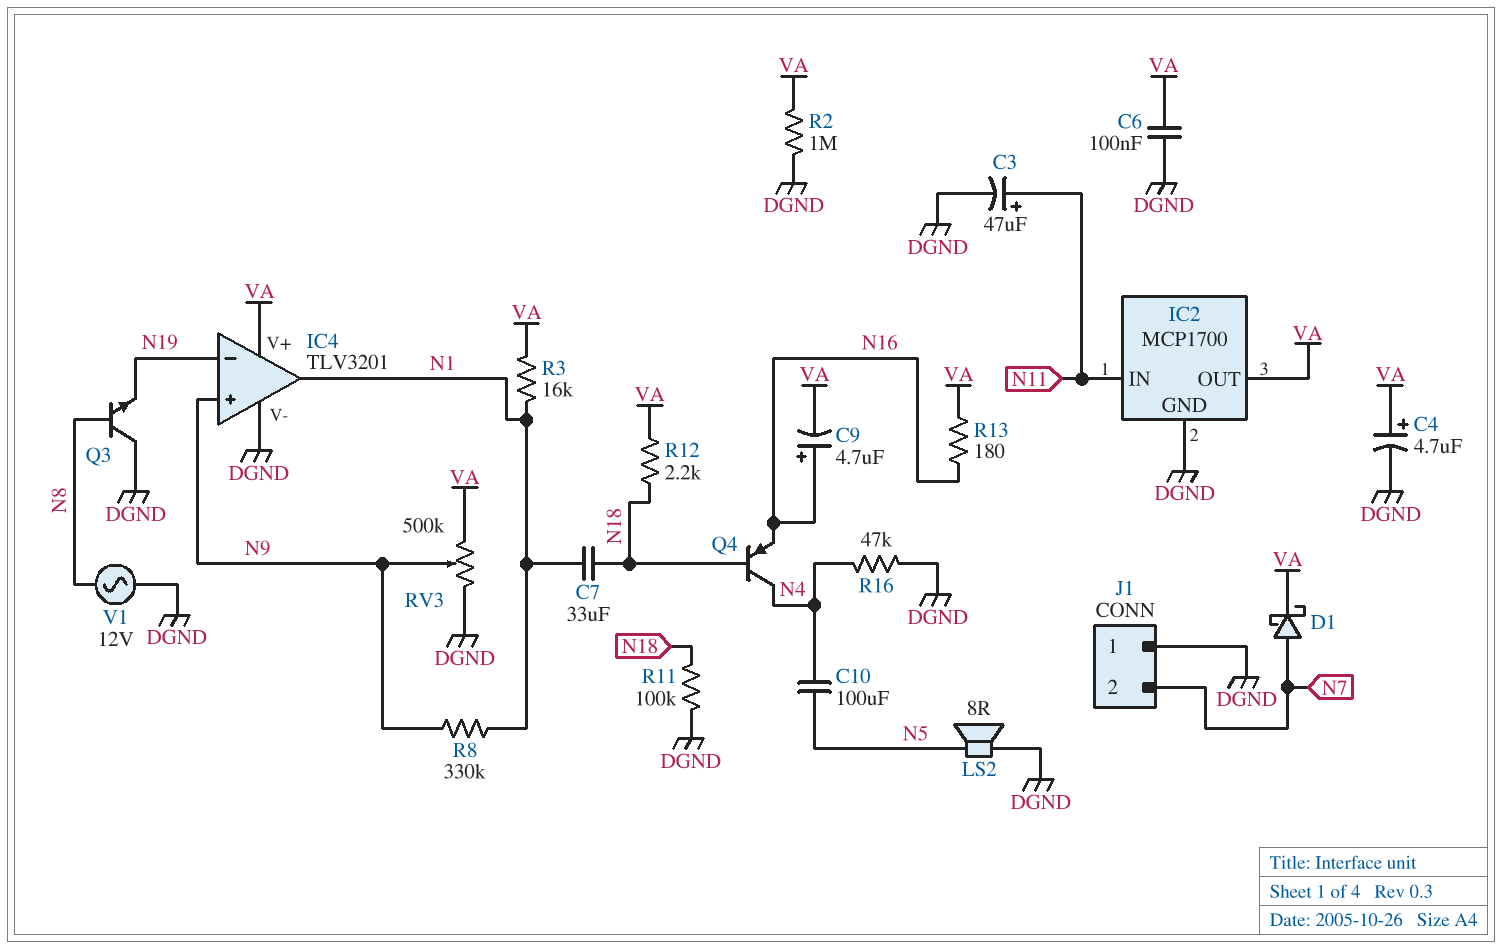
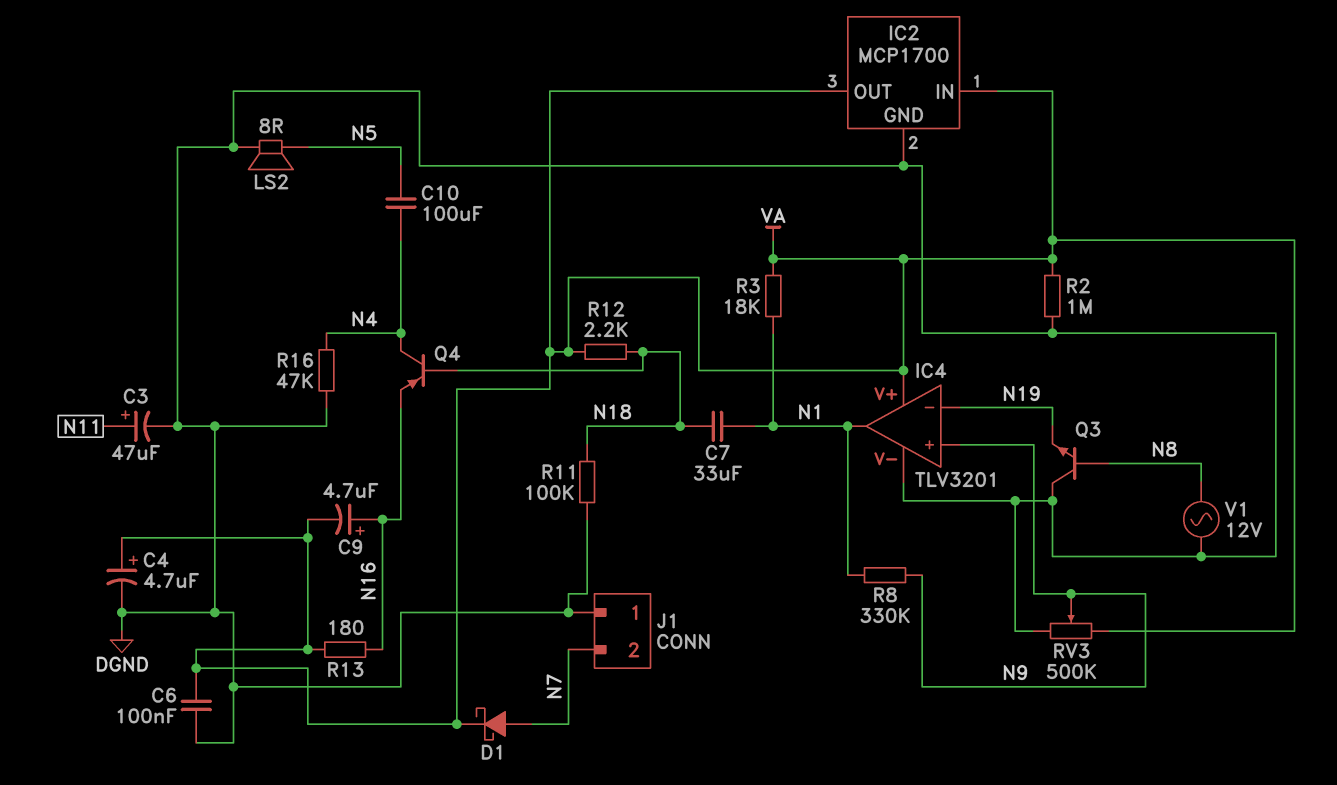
IC2 pin IN: N11 -> VA
R3: 16k (N1, VA) -> 18k (N1, VA)

